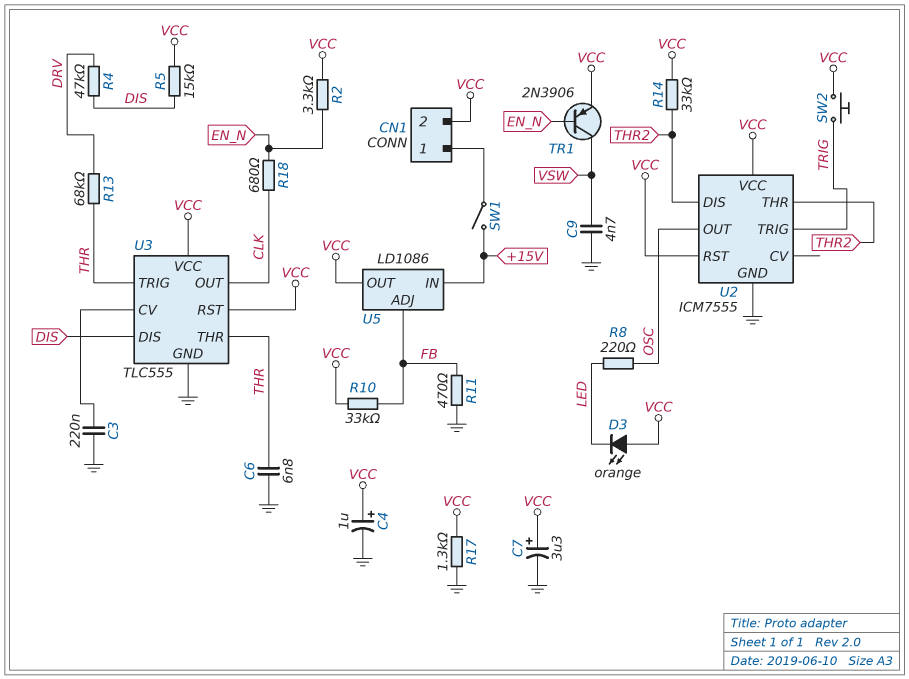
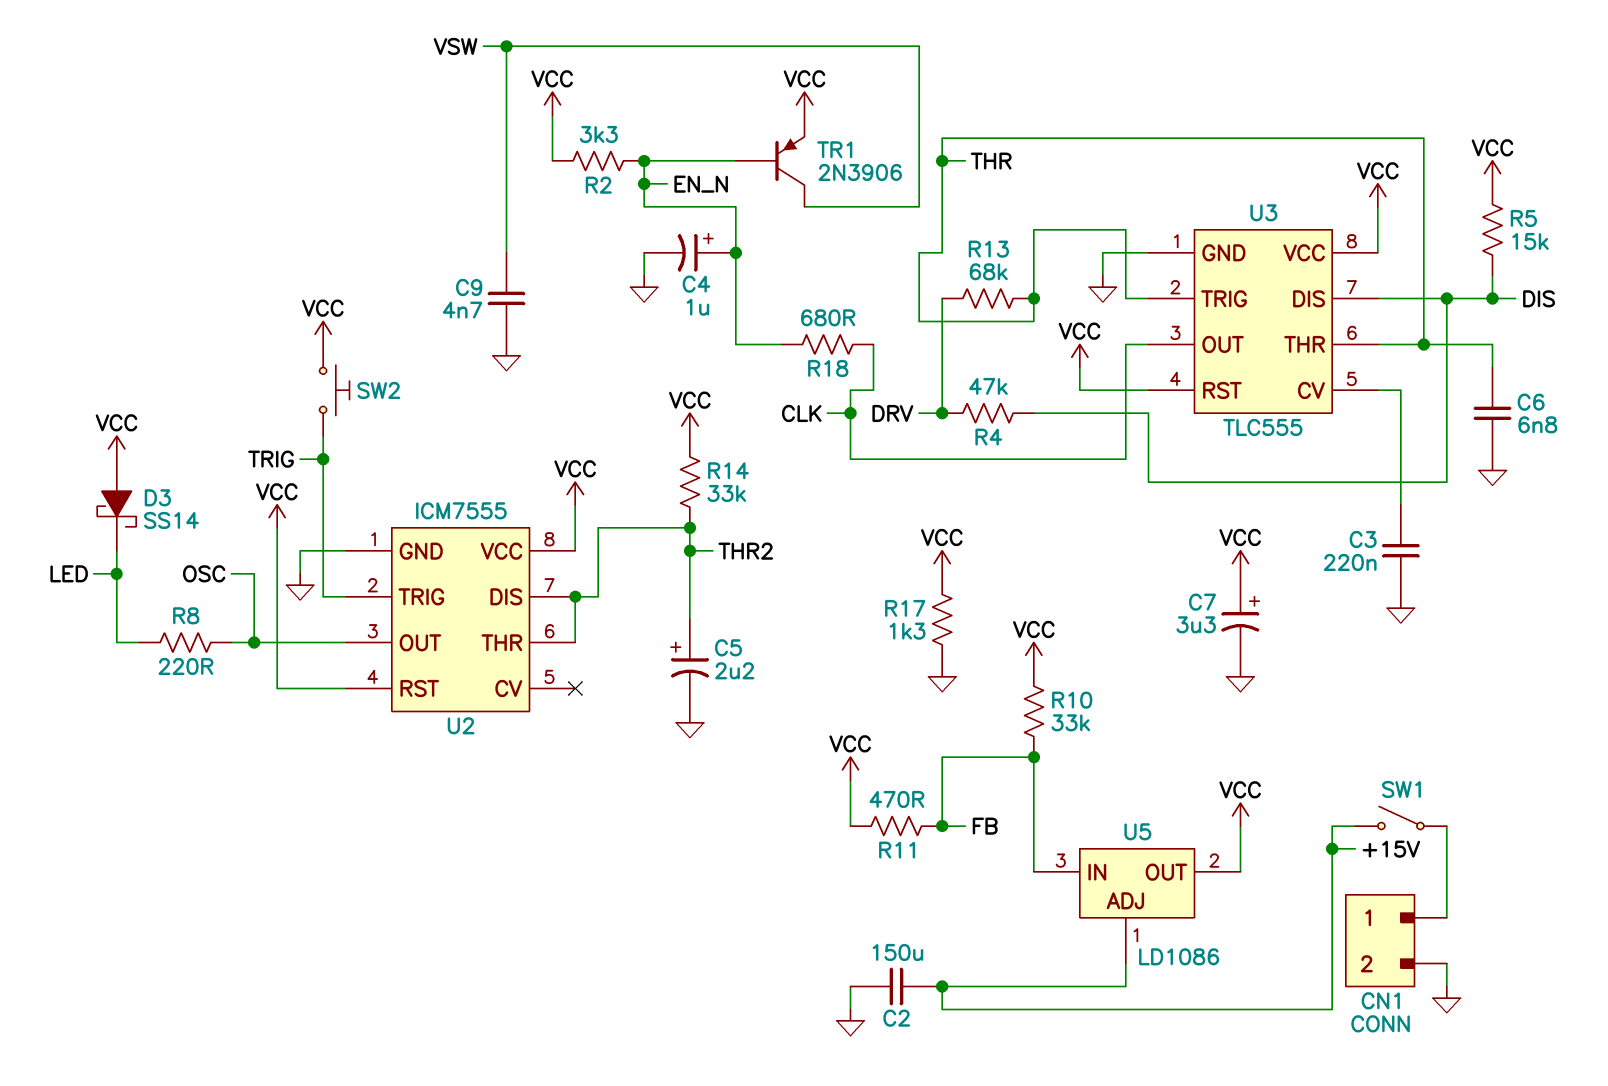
C2: none -> 150uF (+15V, GND)
C4: 1uF (plus VCC, minus GND) -> 1uF (plus EN_N, minus GND)
C5: none -> 2.2uF (plus THR2, minus GND)
CN1 pin 2: VCC -> GND
D3: LED orange (A VCC, K LED) -> schottky SS14 (A VCC, K LED)
R11: 470 (FB, GND) -> 470 (FB, VCC)
U5 pin ADJ: FB -> +15V
U5 pin IN: +15V -> FB

